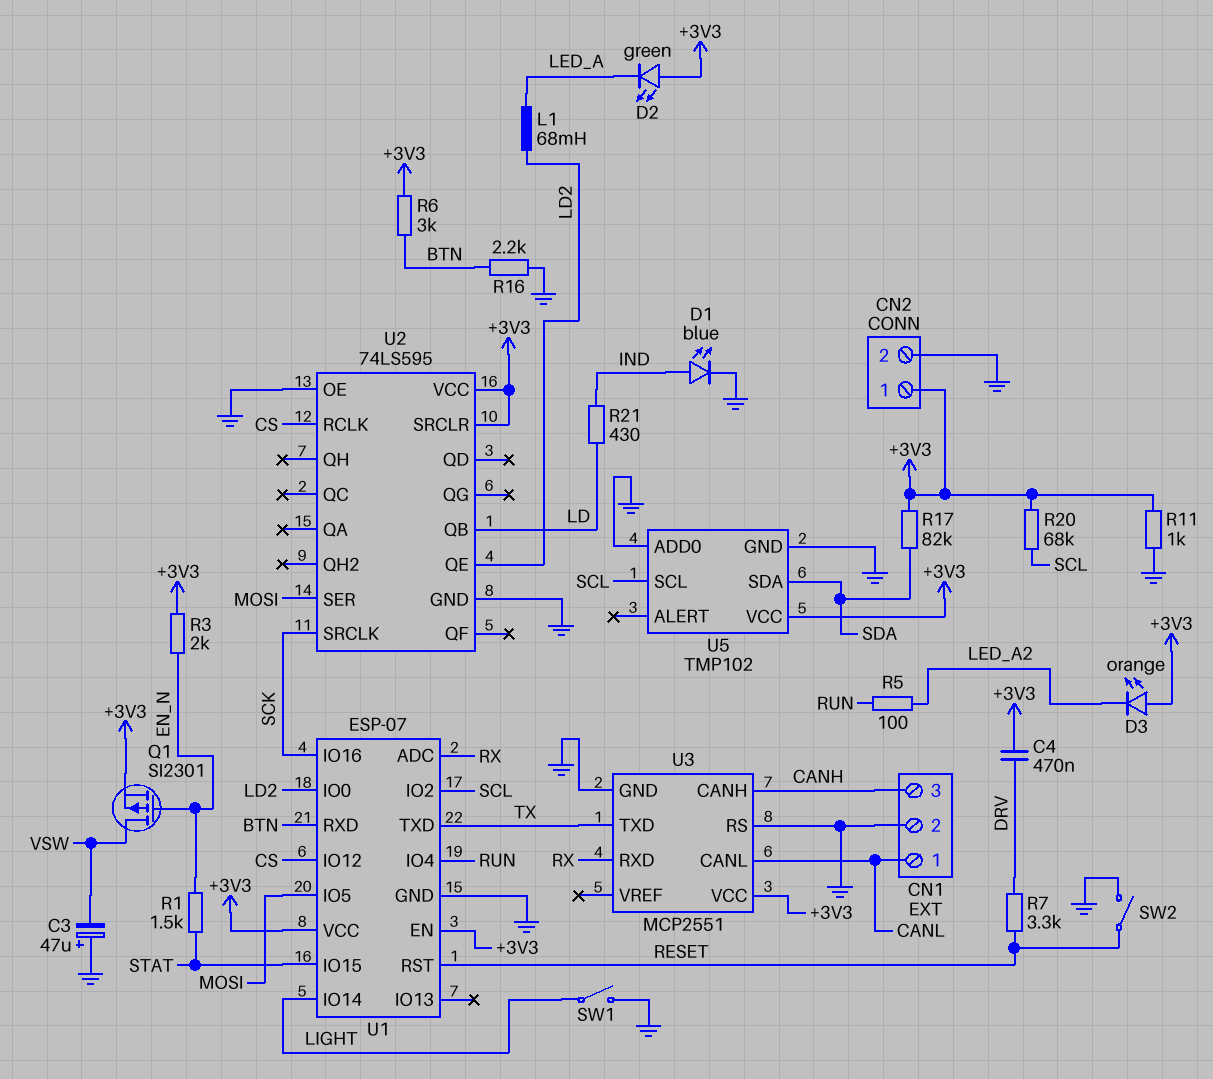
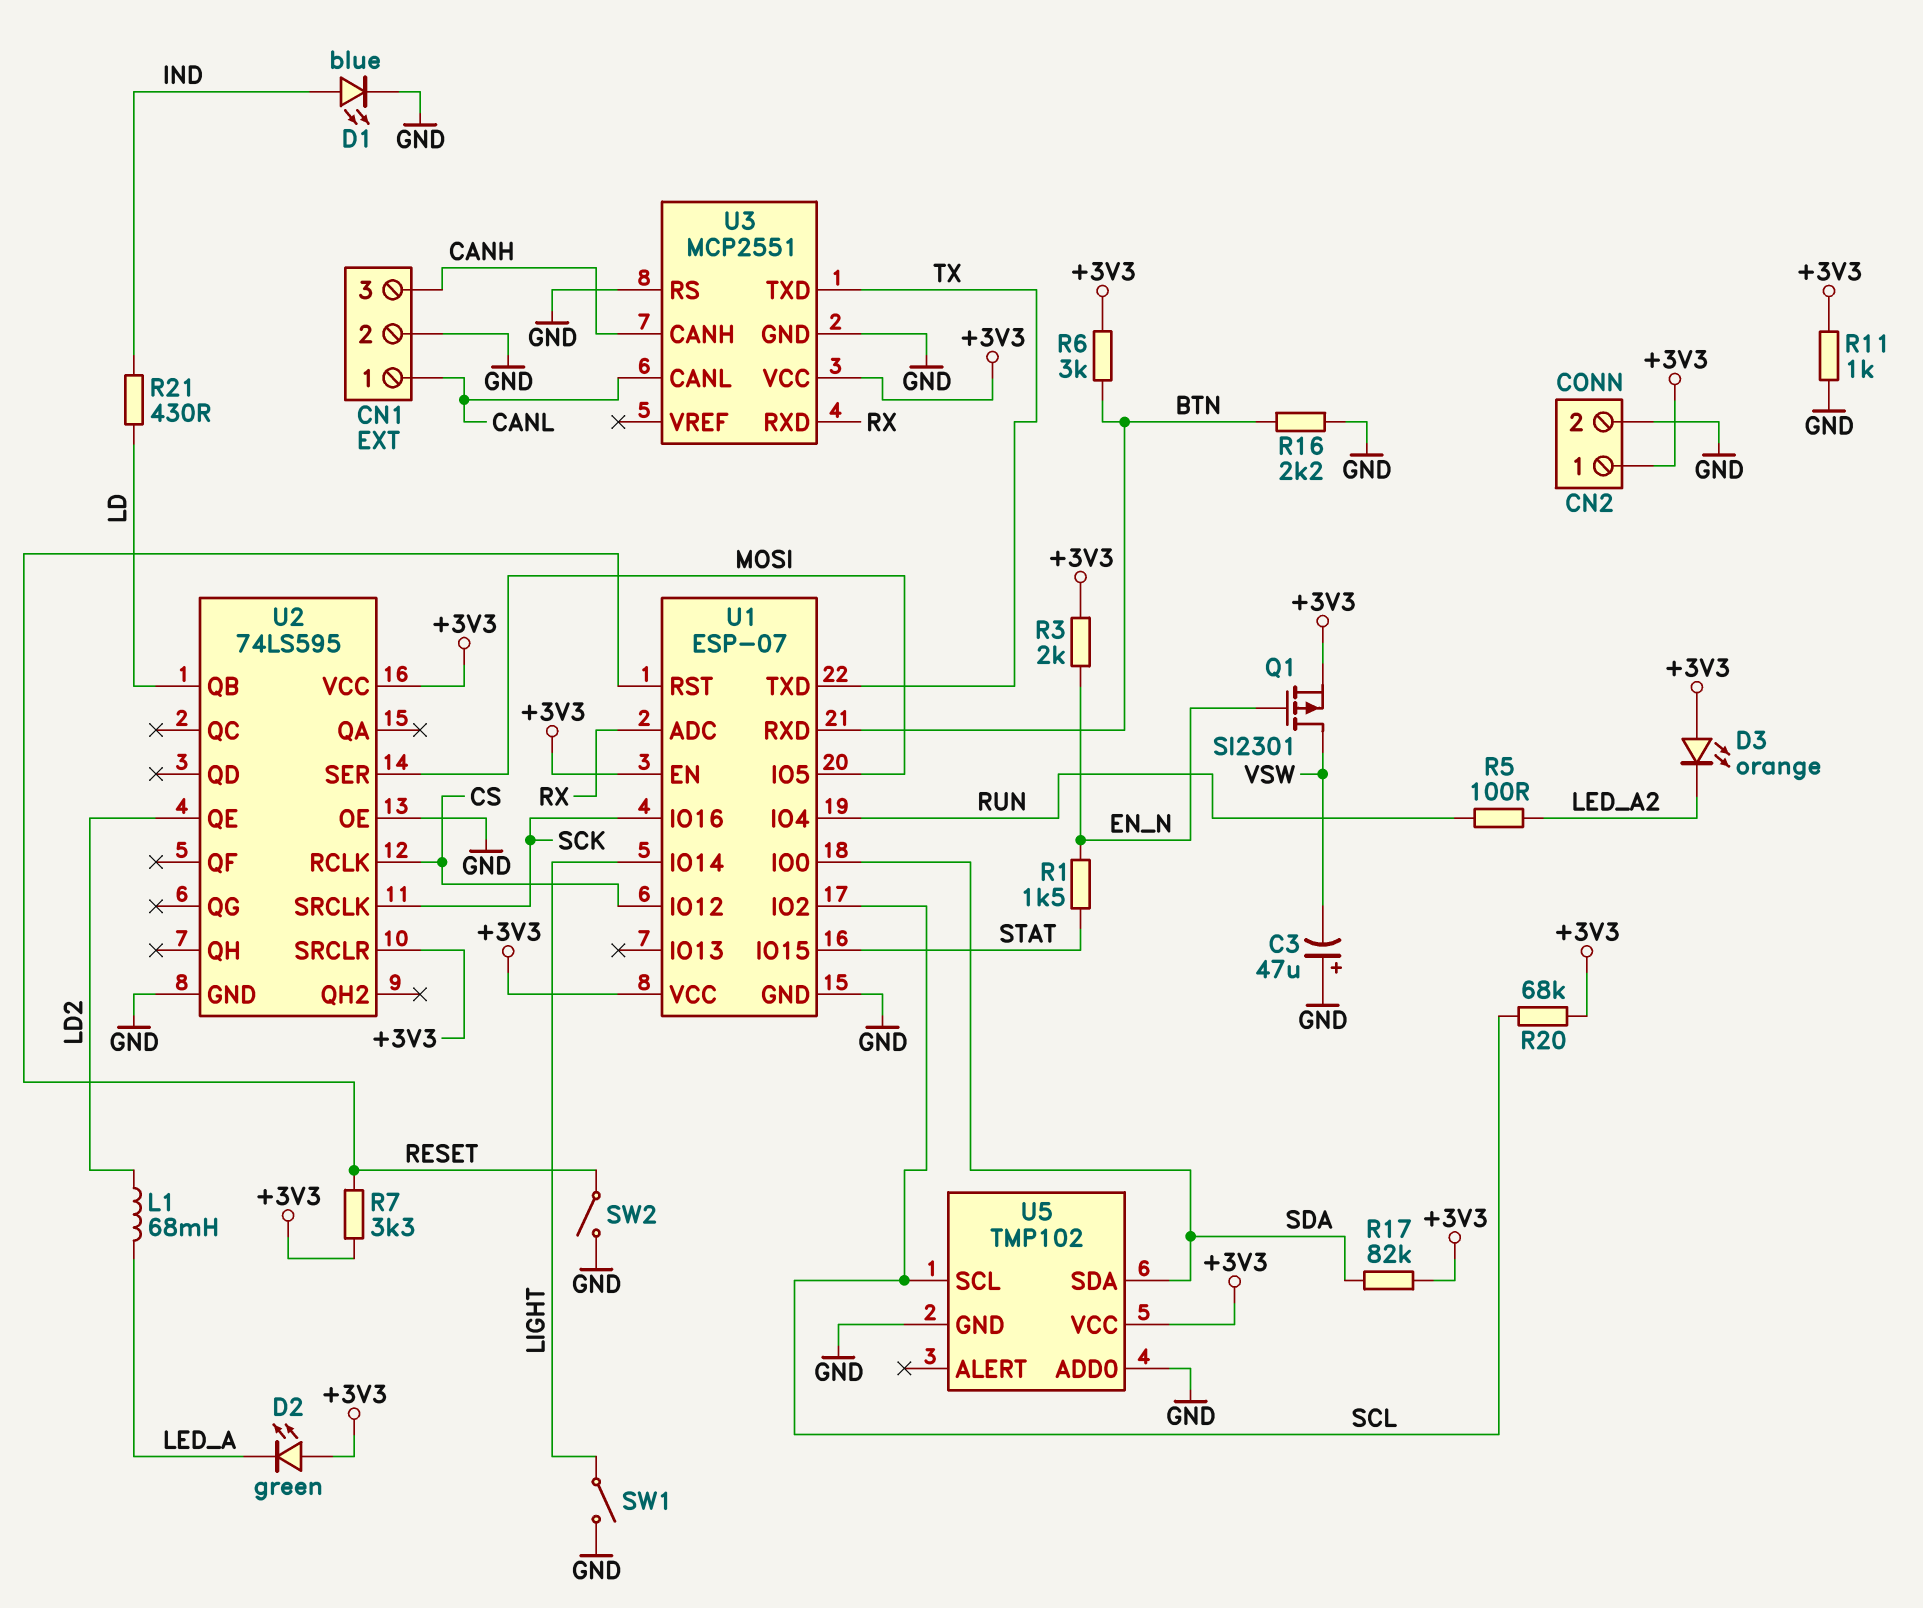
C4: 470nF (+3V3, DRV) -> none
R7: 3.3k (DRV, RESET) -> 3.3k (+3V3, RESET)
U1 pin IO0: LD2 -> SDA

